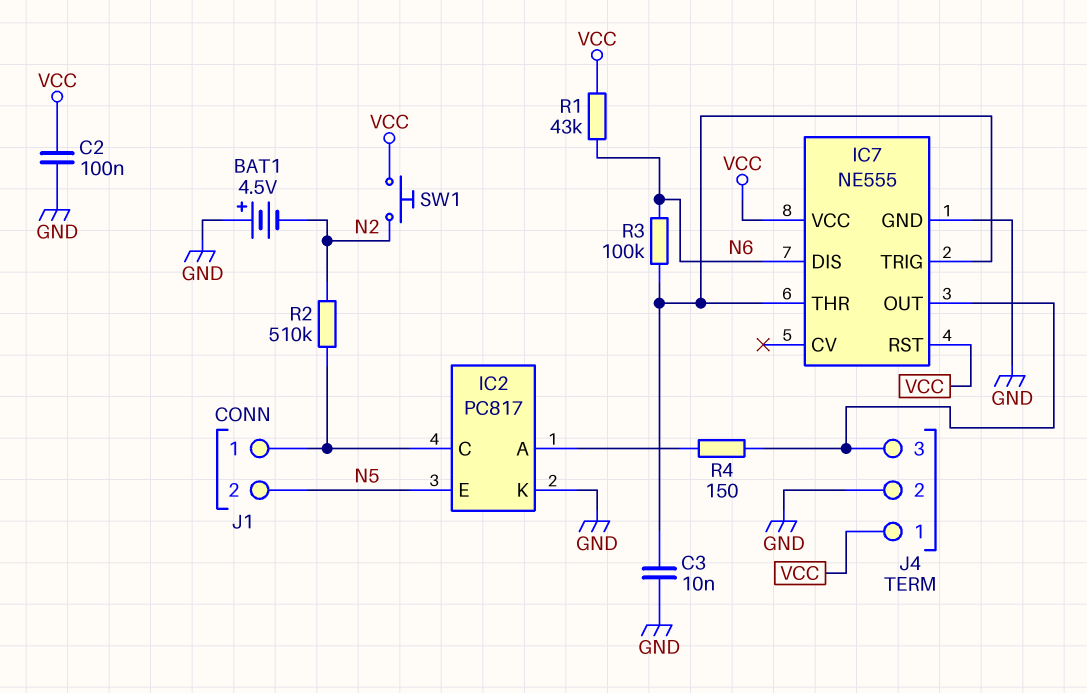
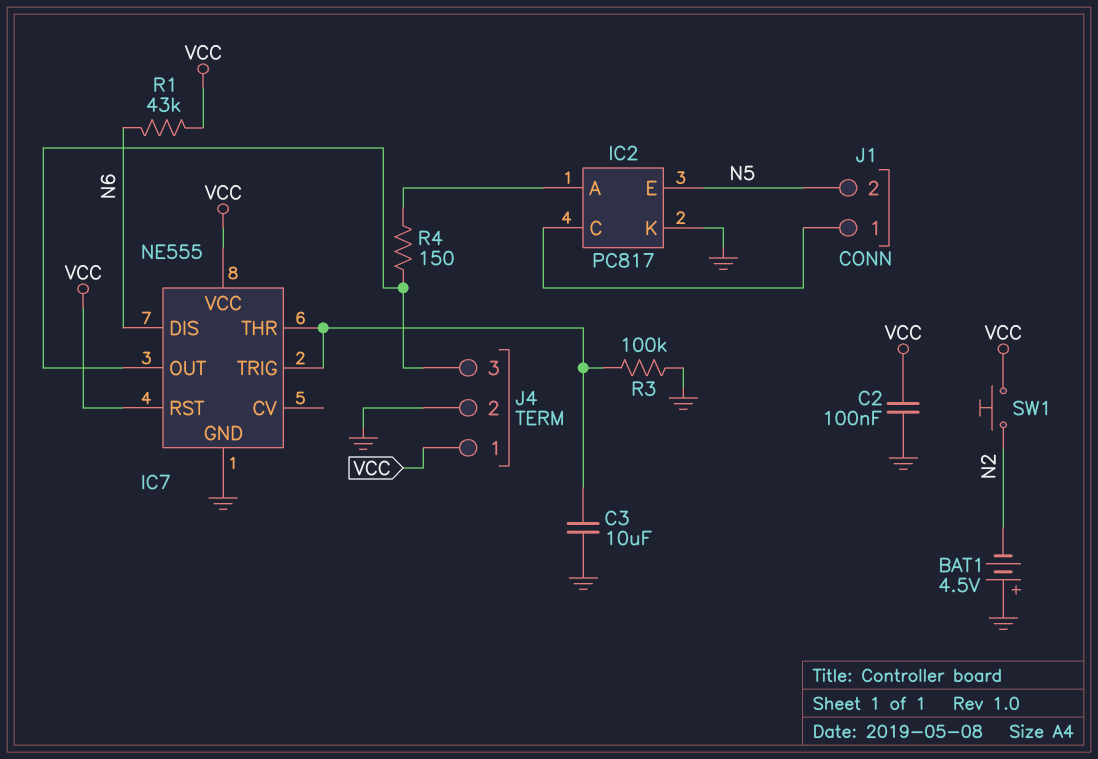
C3: 10nF (GND, IC7/THR) -> 10uF (GND, IC7/THR)
R2: 510k (IC2/C, N2) -> none
R3: 100k (IC7/THR, N6) -> 100k (GND, IC7/THR)

